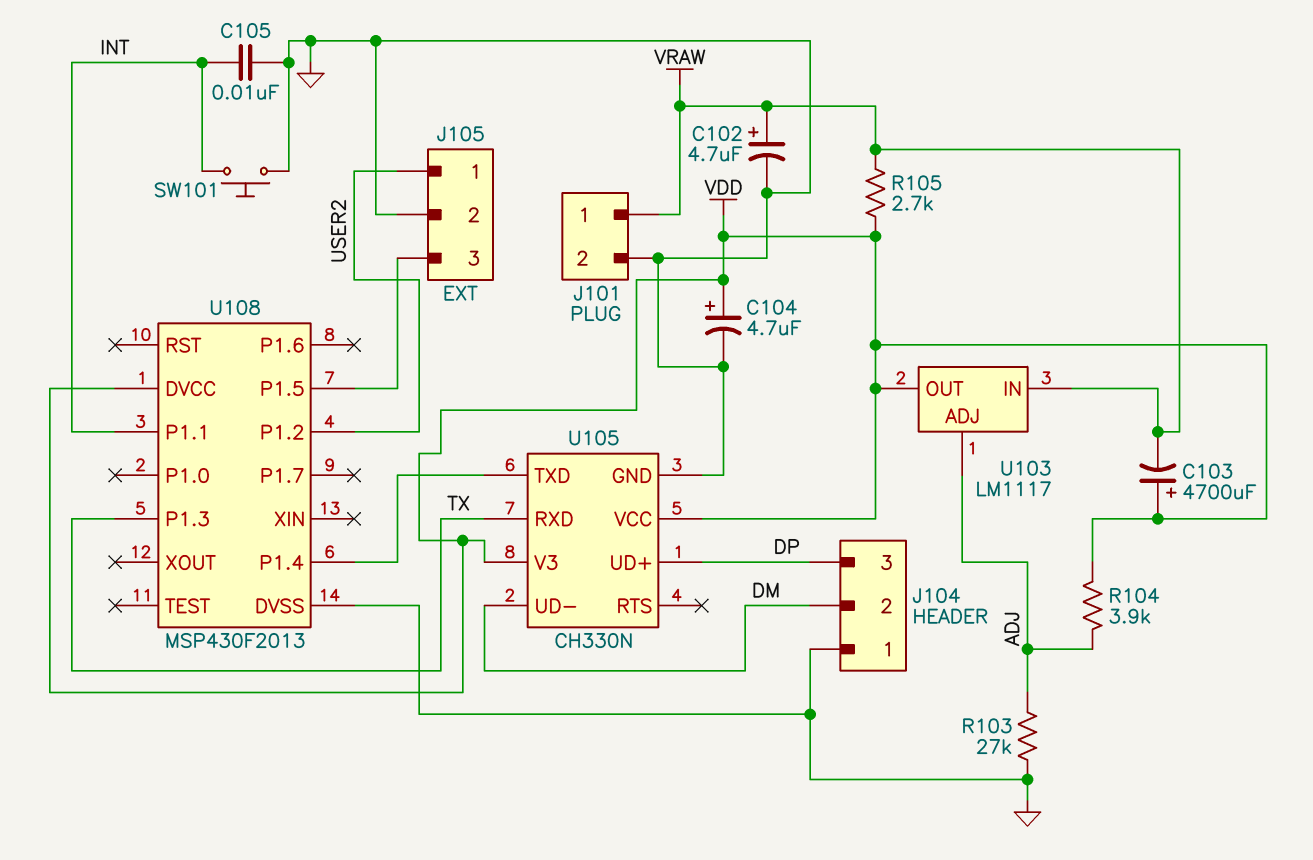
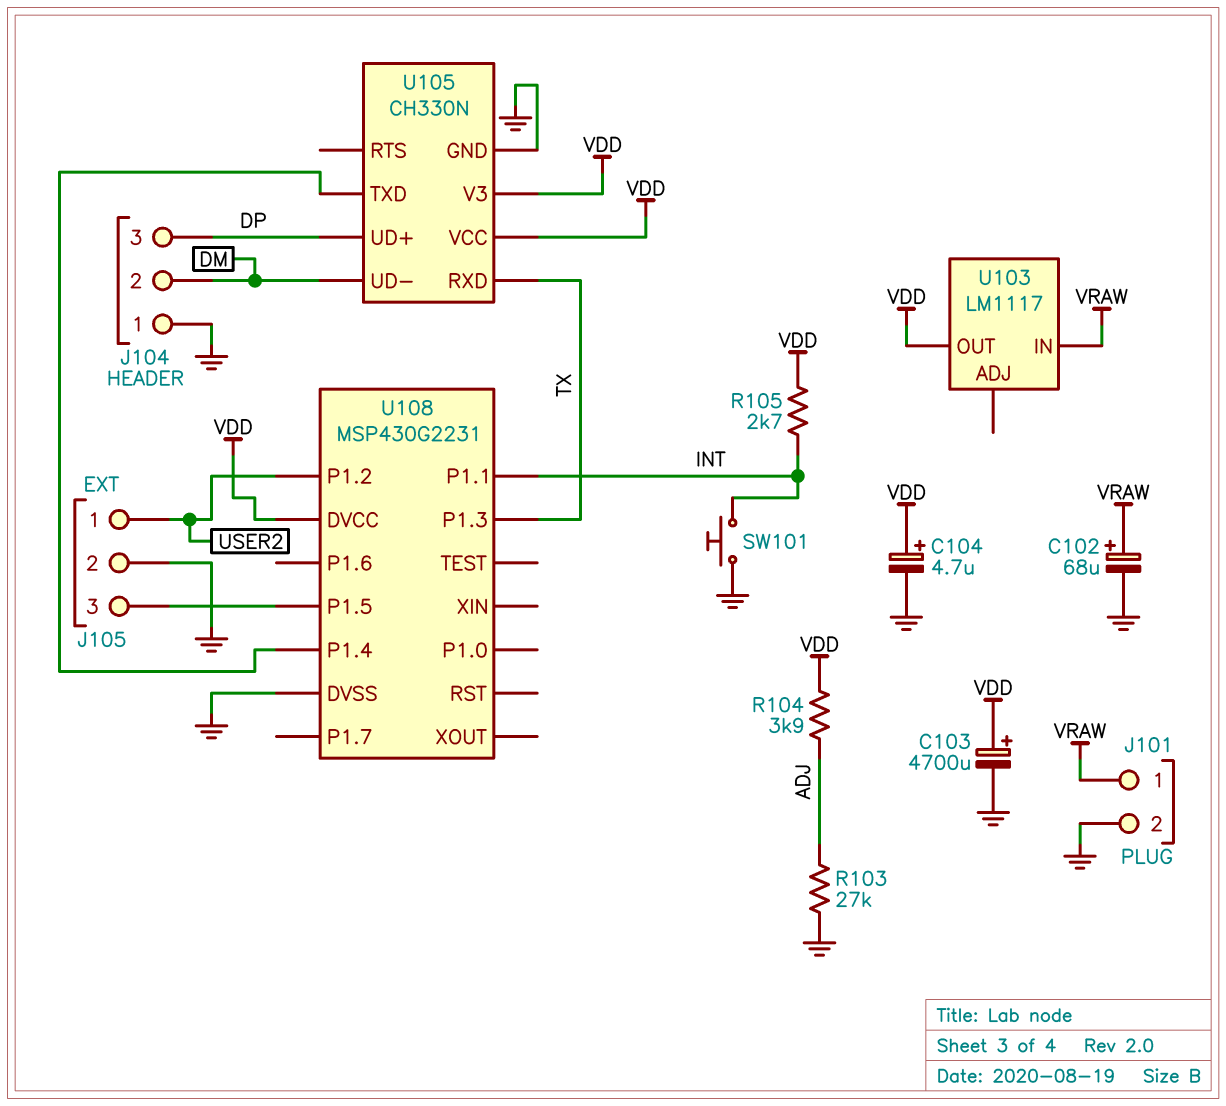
C102: 4.7uF (plus VRAW, minus GND) -> 68uF (plus VRAW, minus GND)
C103: 4700uF (plus VDD, minus VRAW) -> 4700uF (plus VDD, minus GND)
C105: 10nF (GND, INT) -> none
R105: 2.7k (VDD, VRAW) -> 2.7k (INT, VDD)
U103 pin ADJ: ADJ -> none
U108: MSP430F2013 -> MSP430G2231

